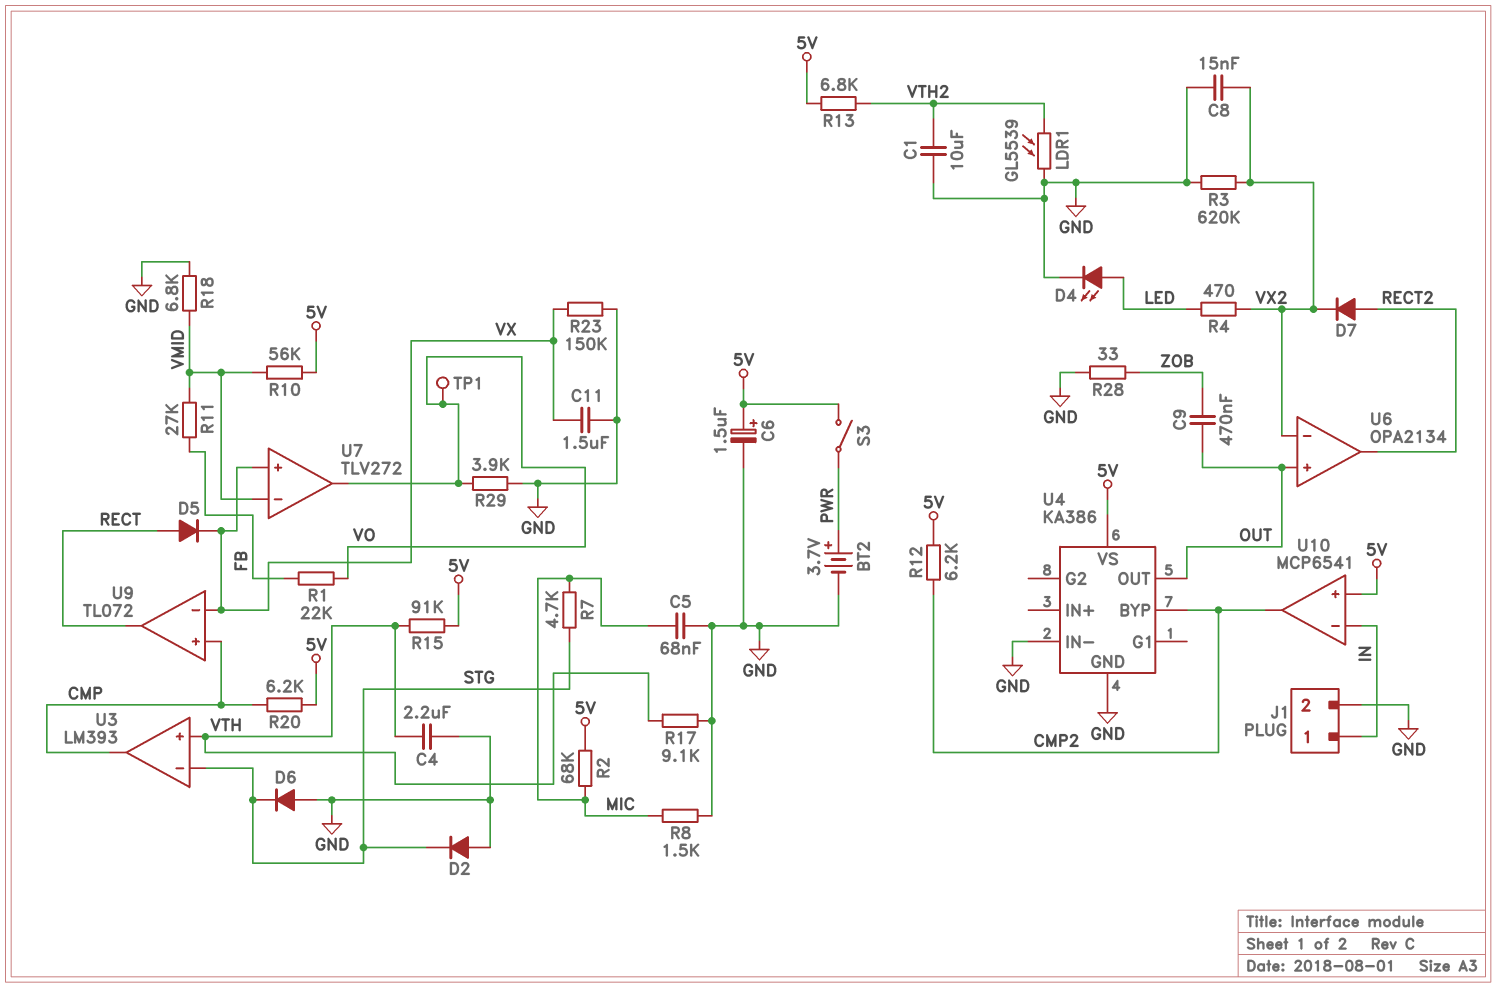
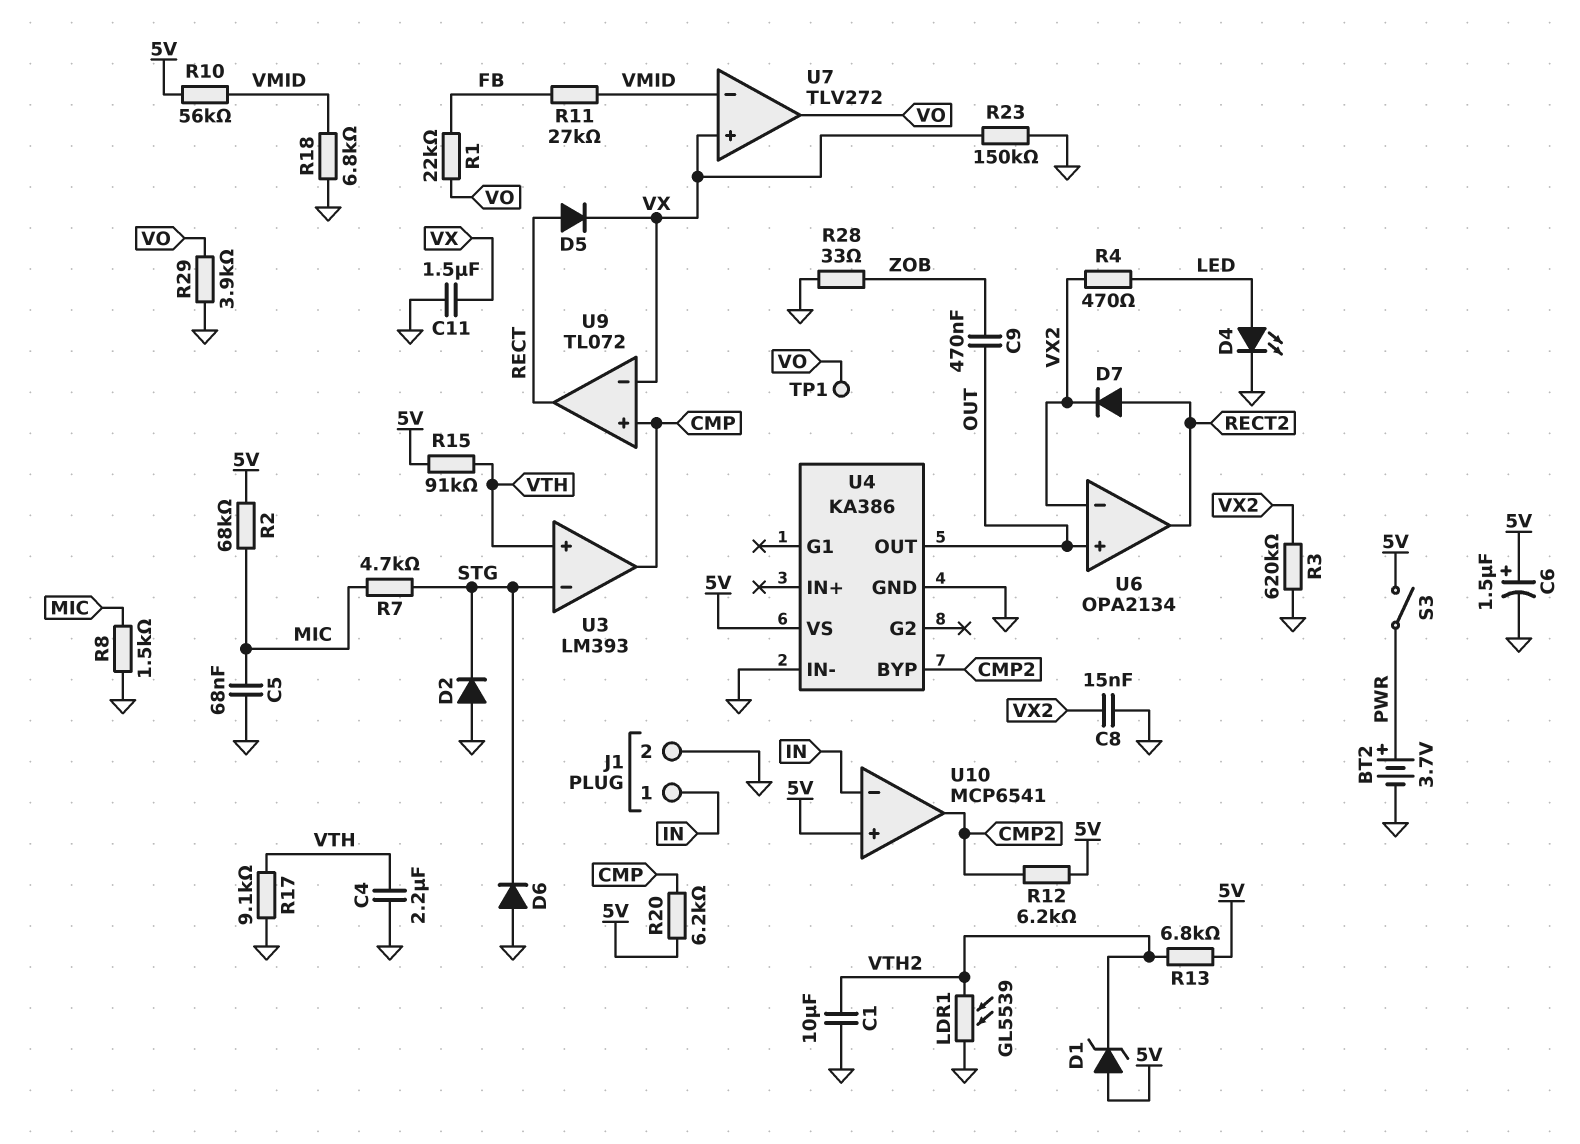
D1: none -> zener (A 5V, K VTH2)

